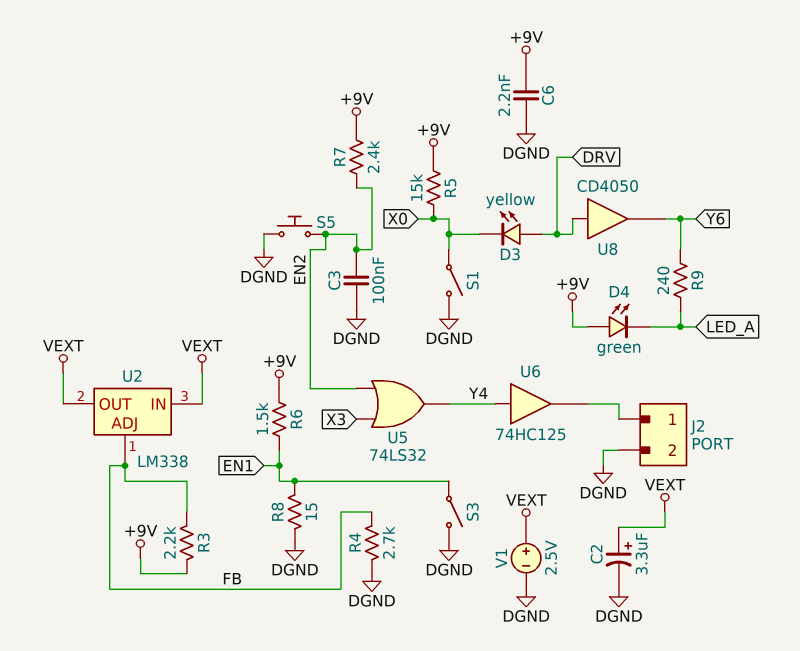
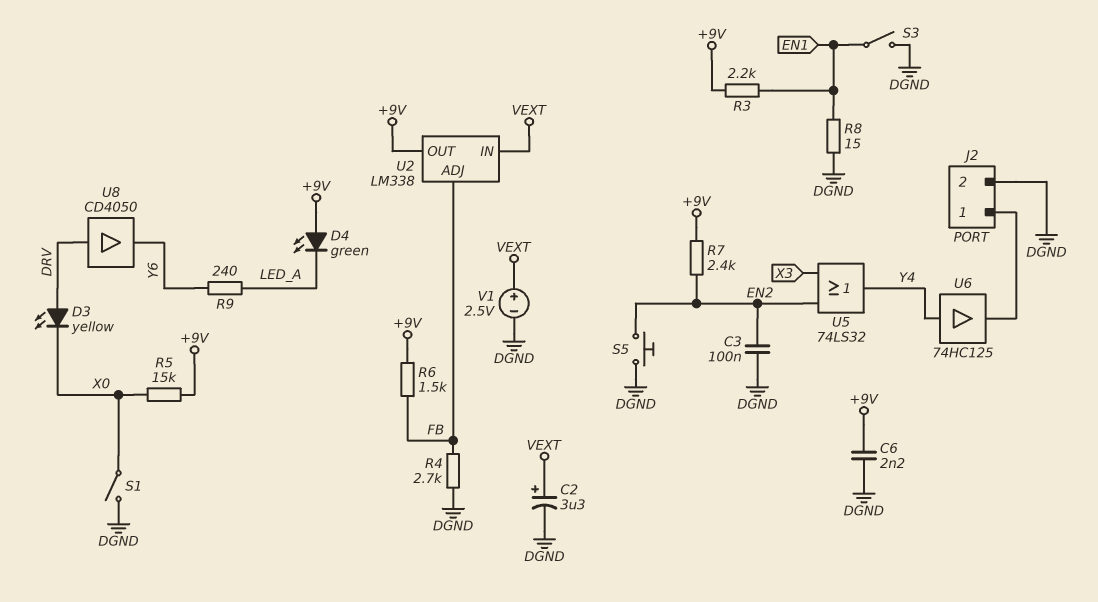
R3: 2.2k (+9V, FB) -> 2.2k (+9V, EN1)
R6: 1.5k (+9V, EN1) -> 1.5k (+9V, FB)
U2 pin OUT: VEXT -> +9V

